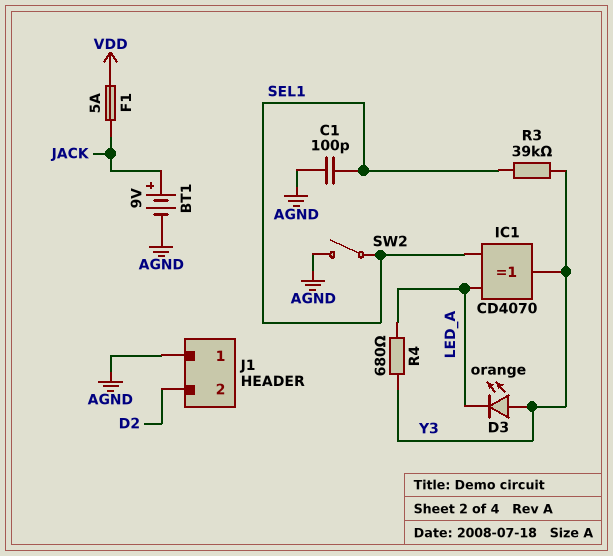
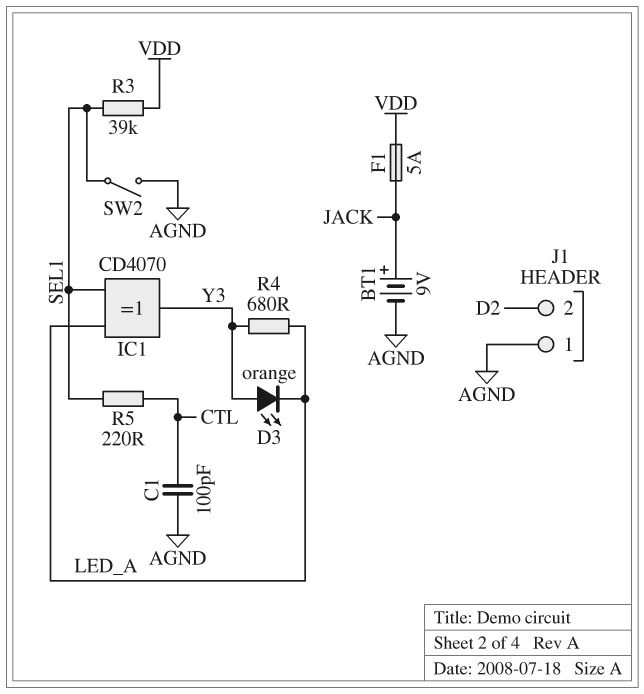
C1: 100pF (AGND, SEL1) -> 100pF (AGND, CTL)
R3: 39k (SEL1, Y3) -> 39k (SEL1, VDD)
R5: none -> 220 (CTL, SEL1)

